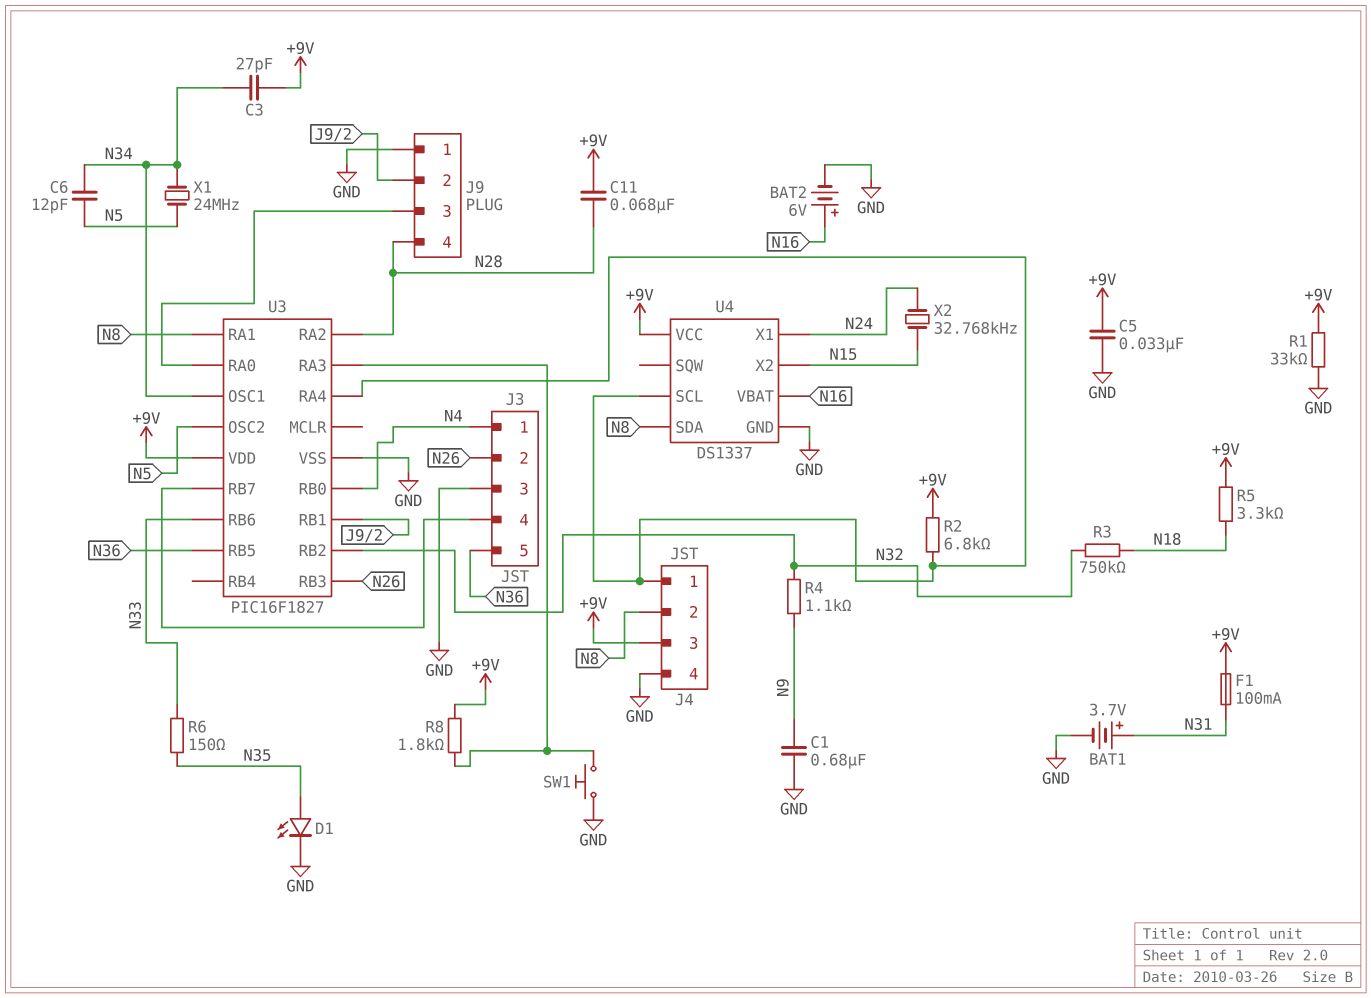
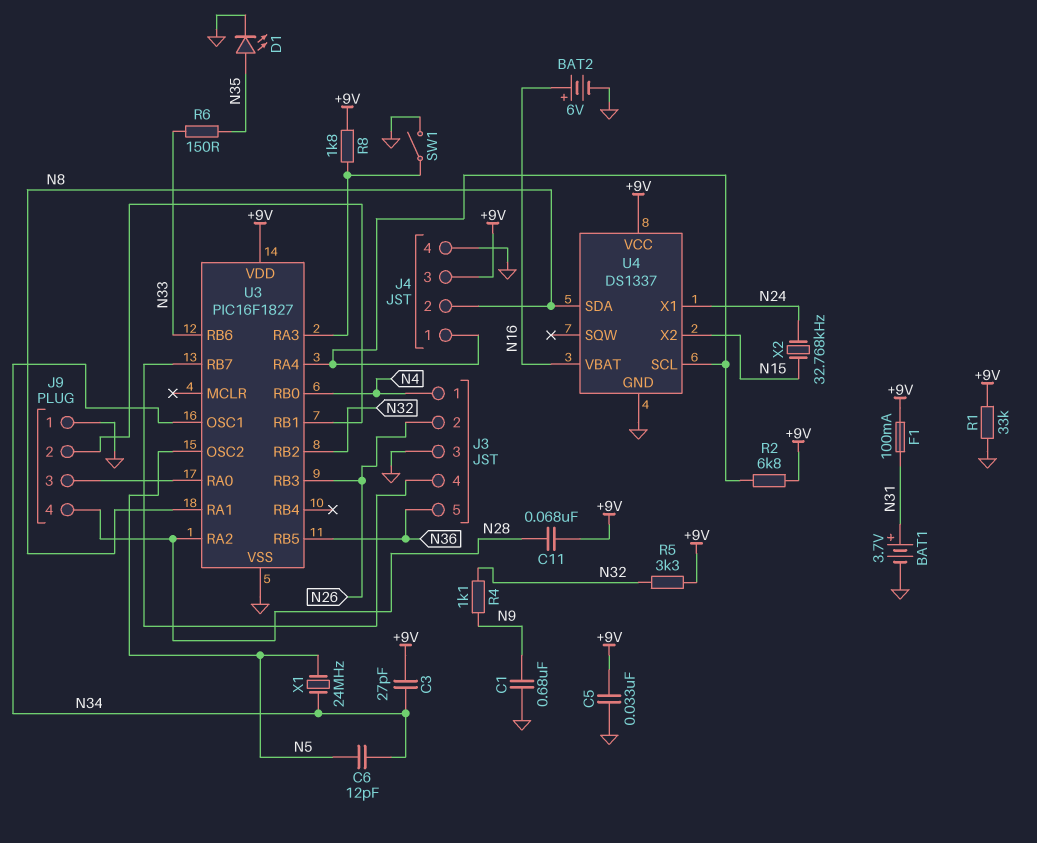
R3: 750k (N18, N32) -> none
R5: 3.3k (+9V, N18) -> 3.3k (+9V, N32)
SW1: button (GND, U3/RA3) -> switch (GND, U3/RA3)

